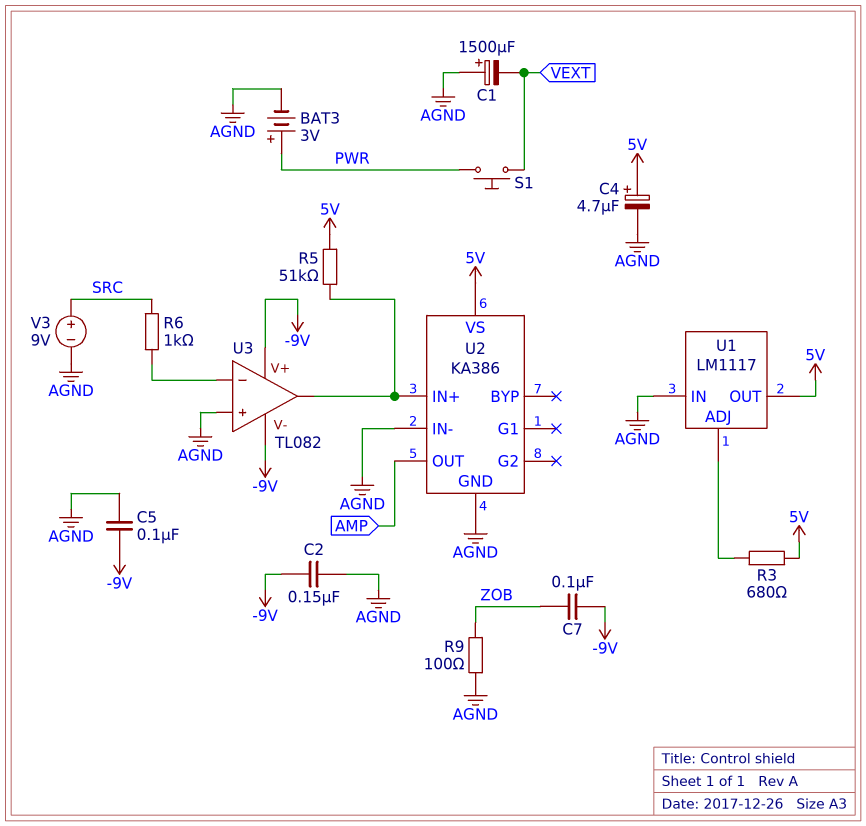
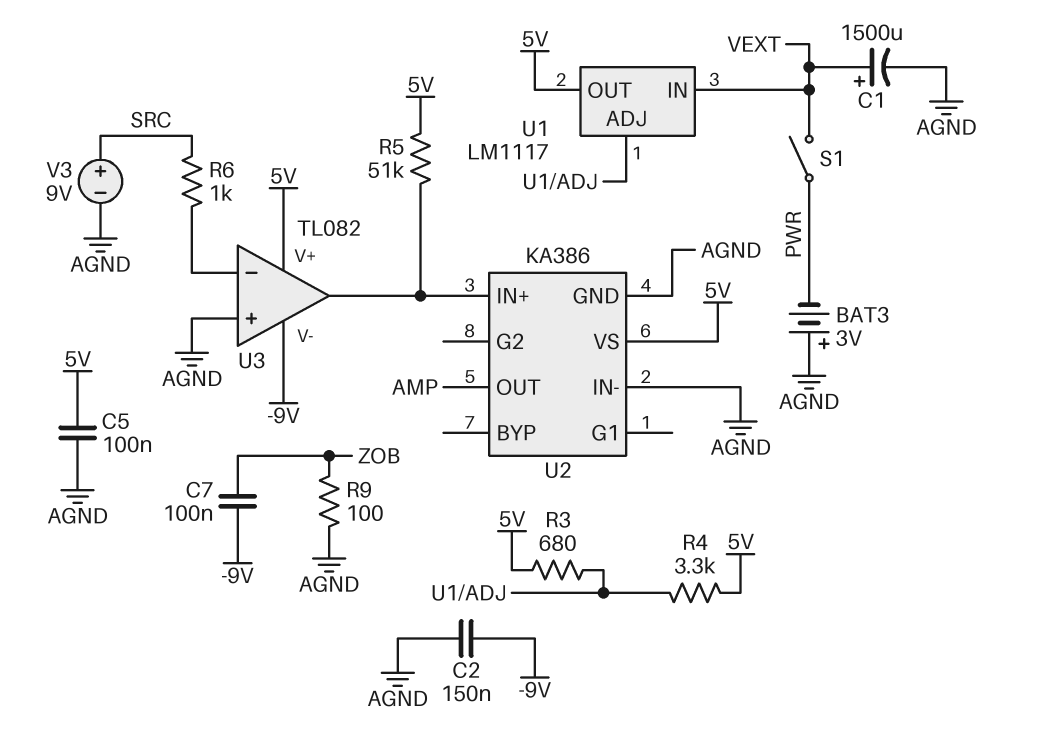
BAT3: 3V (plus PWR, minus AGND) -> 3V (plus AGND, minus PWR)
C1: 1500uF (plus AGND, minus VEXT) -> 1500uF (plus VEXT, minus AGND)
C4: 4.7uF (plus 5V, minus AGND) -> none
C5: 100nF (-9V, AGND) -> 100nF (5V, AGND)
R4: none -> 3.3k (5V, U1/ADJ)
S1: button (PWR, VEXT) -> switch (PWR, VEXT)
U1 pin IN: AGND -> VEXT
U3 pin V+: -9V -> 5V

